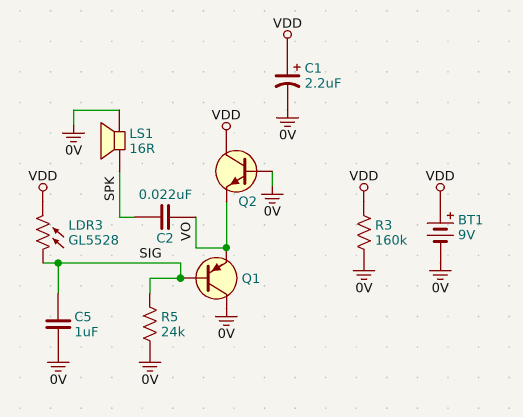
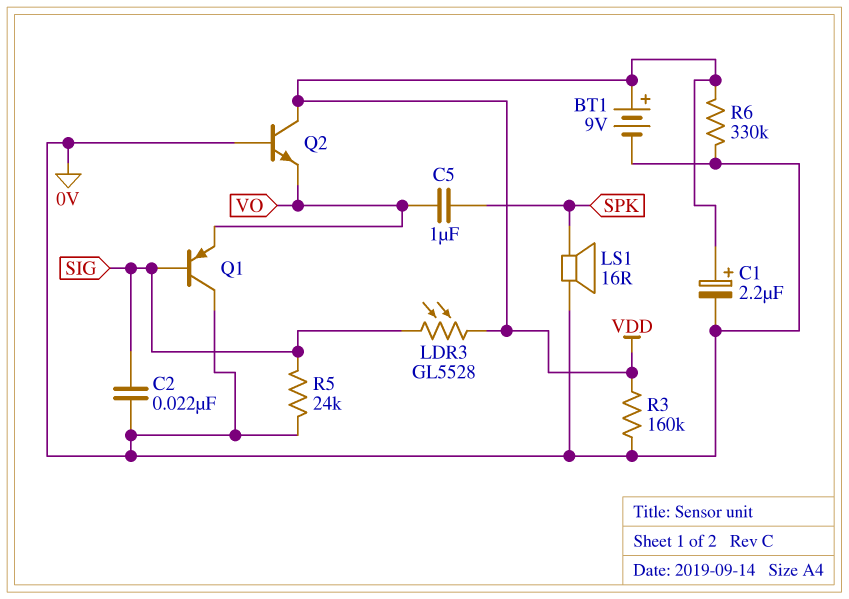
C2: 22nF (SPK, VO) -> 22nF (0V, SIG)
C5: 1uF (0V, SIG) -> 1uF (SPK, VO)
R6: none -> 330k (0V, VDD)

